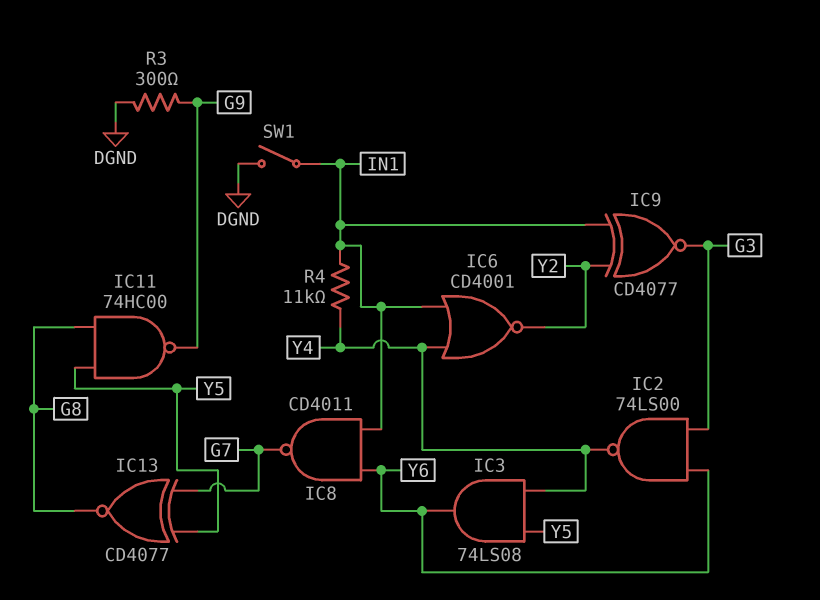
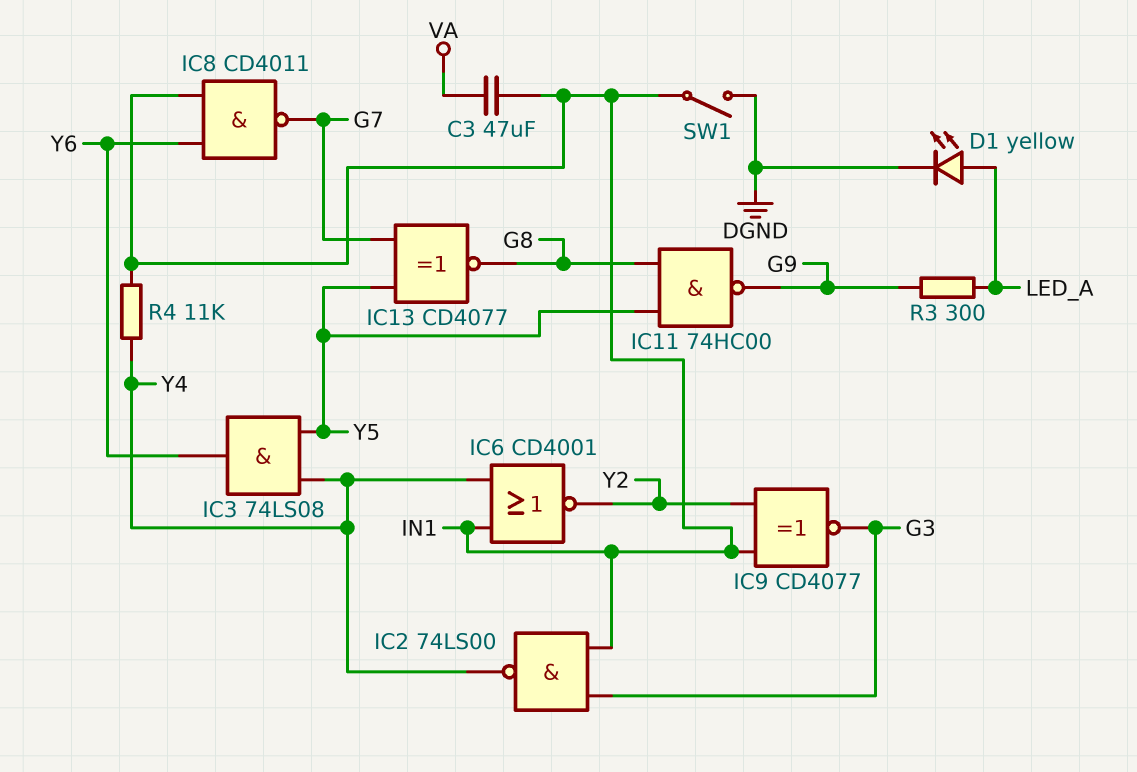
C3: none -> 47uF (IN1, VA)
D1: none -> LED yellow (A LED_A, K DGND)
IC2: NAND 74LS00 (in G3, in Y6, out Y4) -> NAND 74LS00 (in G3, in IN1, out Y4)
R3: 300 (DGND, G9) -> 300 (G9, LED_A)

